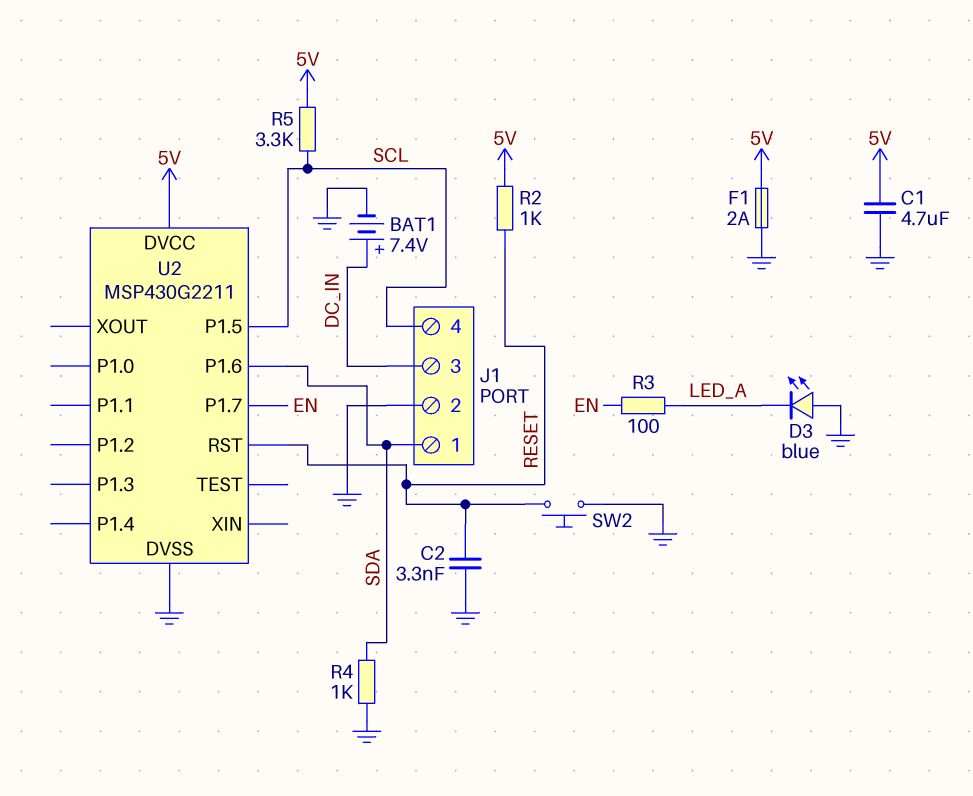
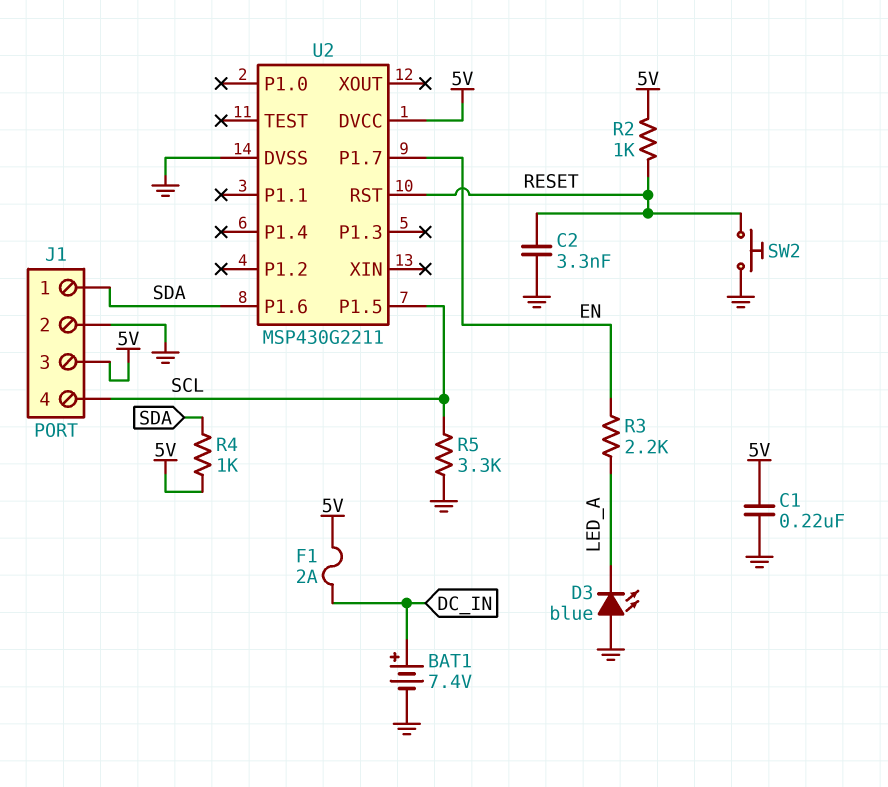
C1: 4.7uF (5V, GND) -> 220nF (5V, GND)
F1: 2A (5V, GND) -> 2A (5V, DC_IN)
J1 pin 3: DC_IN -> 5V
R3: 100 (EN, LED_A) -> 2.2k (EN, LED_A)
R4: 1k (GND, SDA) -> 1k (5V, SDA)
R5: 3.3k (5V, SCL) -> 3.3k (GND, SCL)

